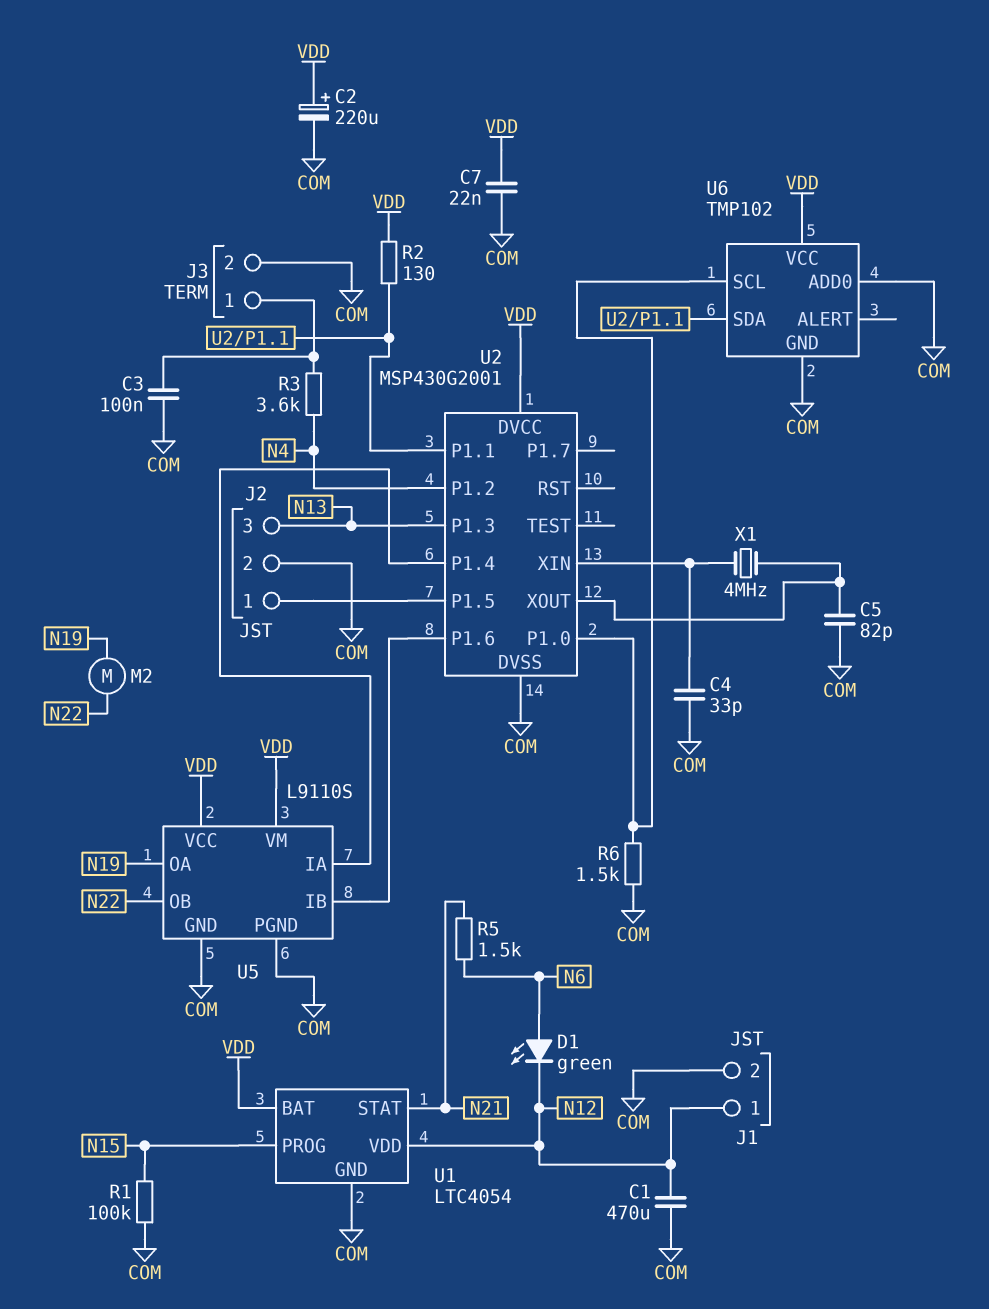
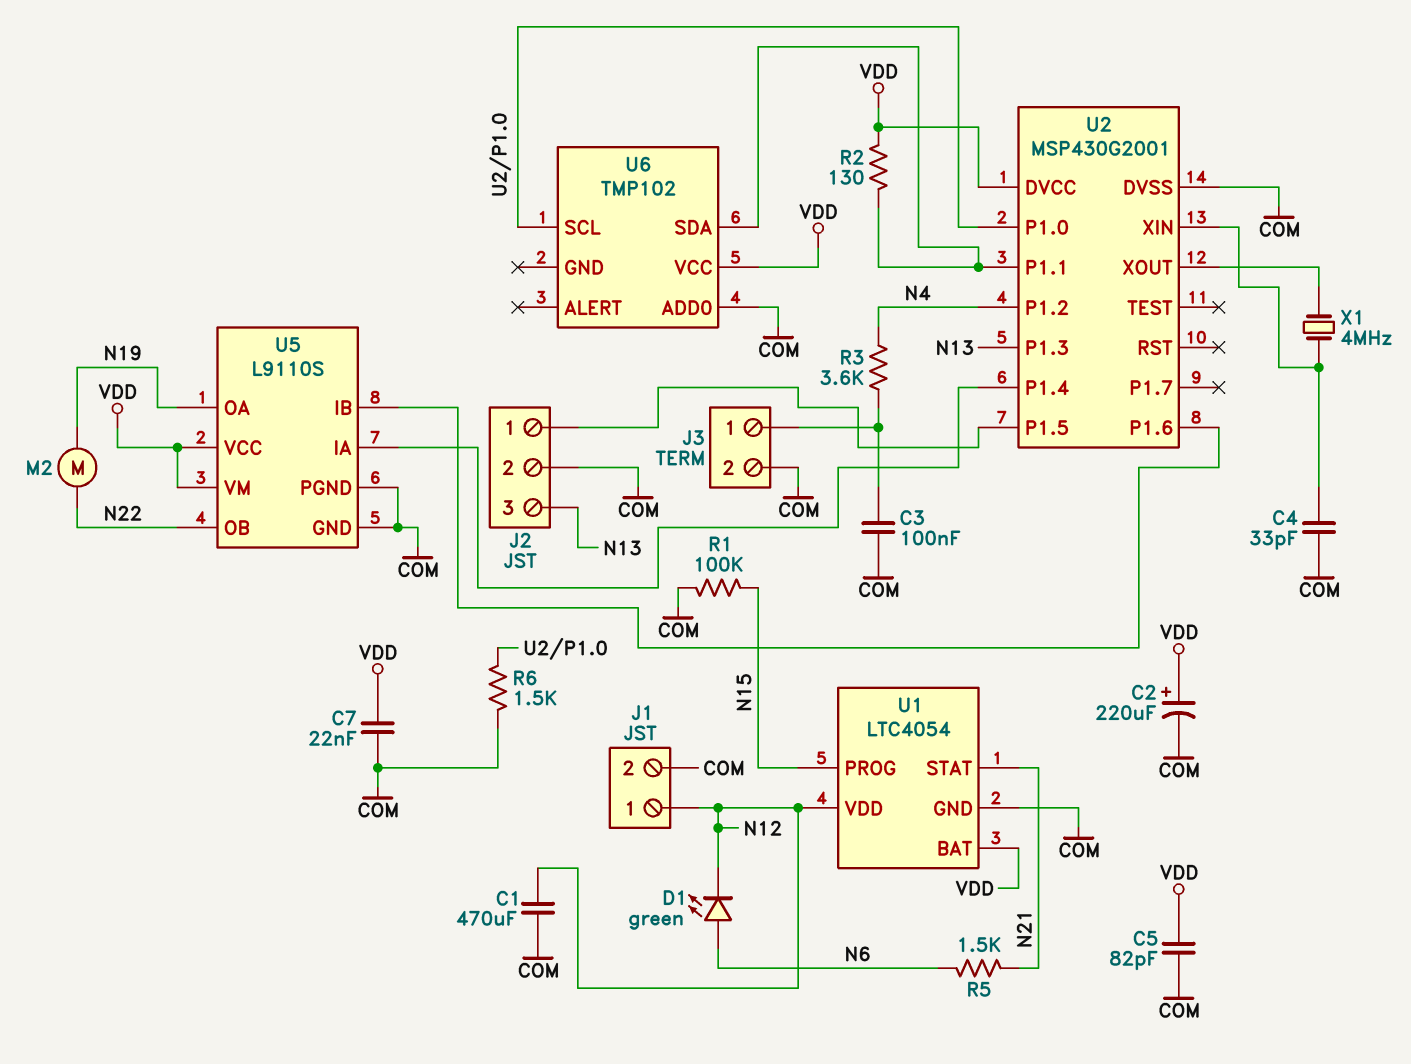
C5: 82pF (COM, U2/XOUT) -> 82pF (COM, VDD)
U6 pin GND: COM -> none

